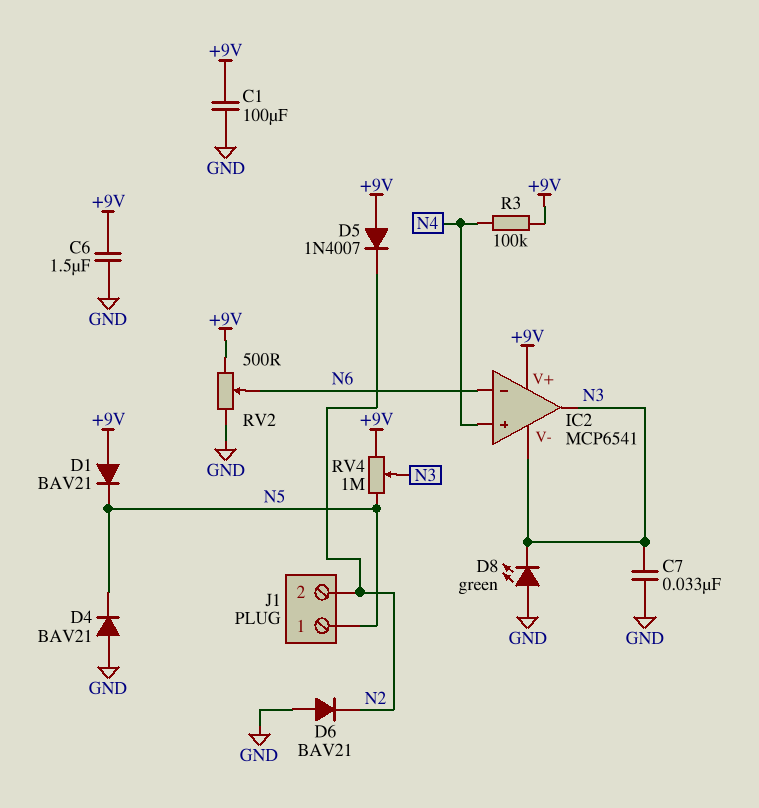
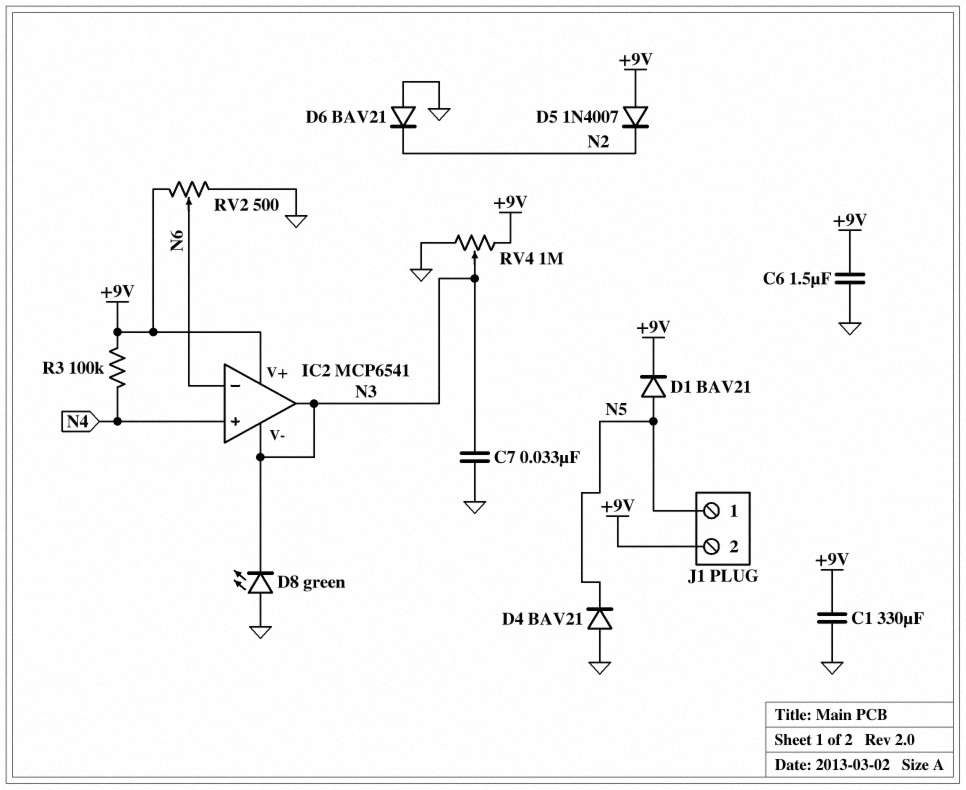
C1: 100uF (+9V, GND) -> 330uF (+9V, GND)
D1: diode BAV21 (A +9V, K N5) -> diode BAV21 (A N5, K +9V)
J1 pin 2: N2 -> +9V
RV4: 1M (+9V, N5, wiper N3) -> 1M (+9V, GND, wiper N3)

